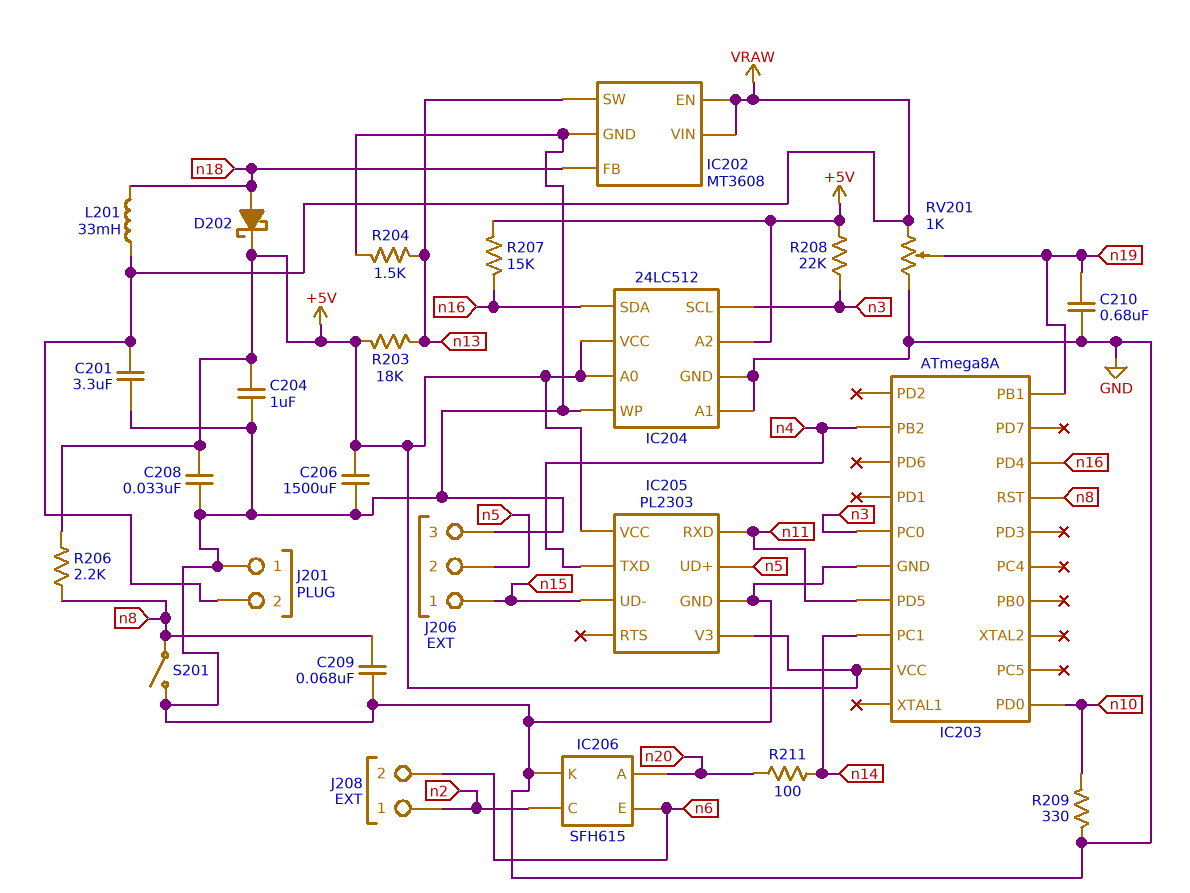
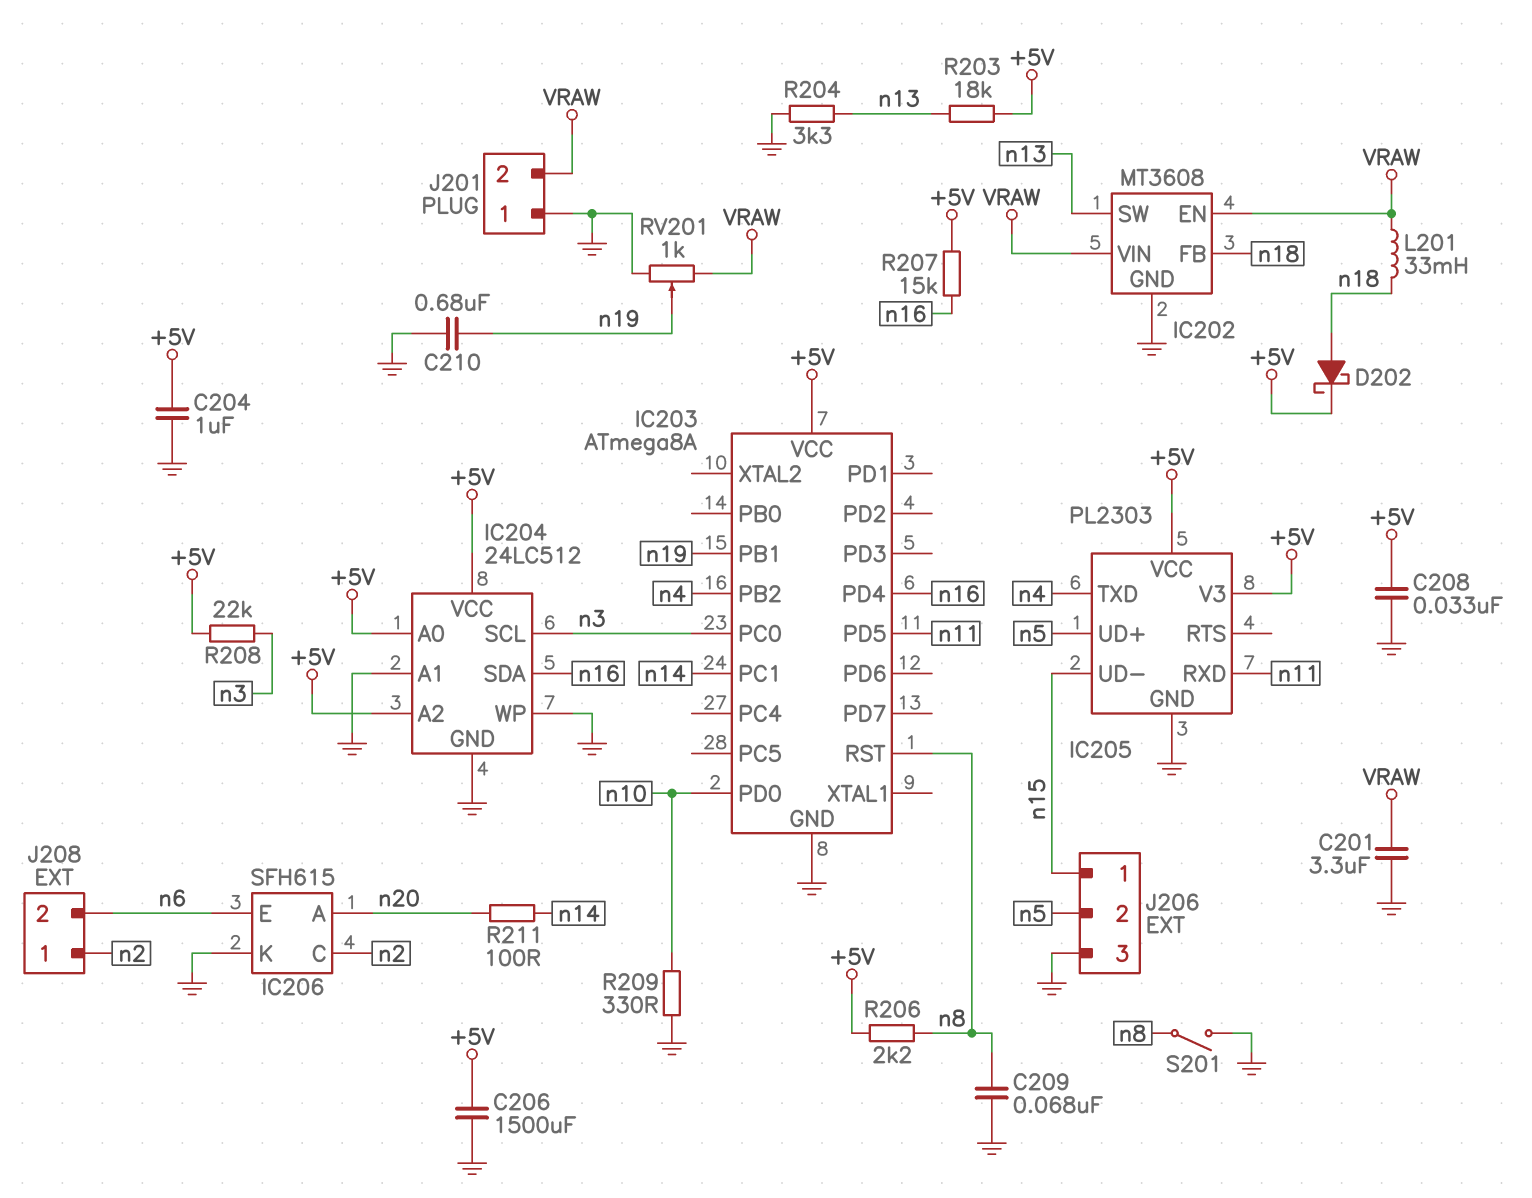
R204: 1.5k (GND, n13) -> 3.3k (GND, n13)

